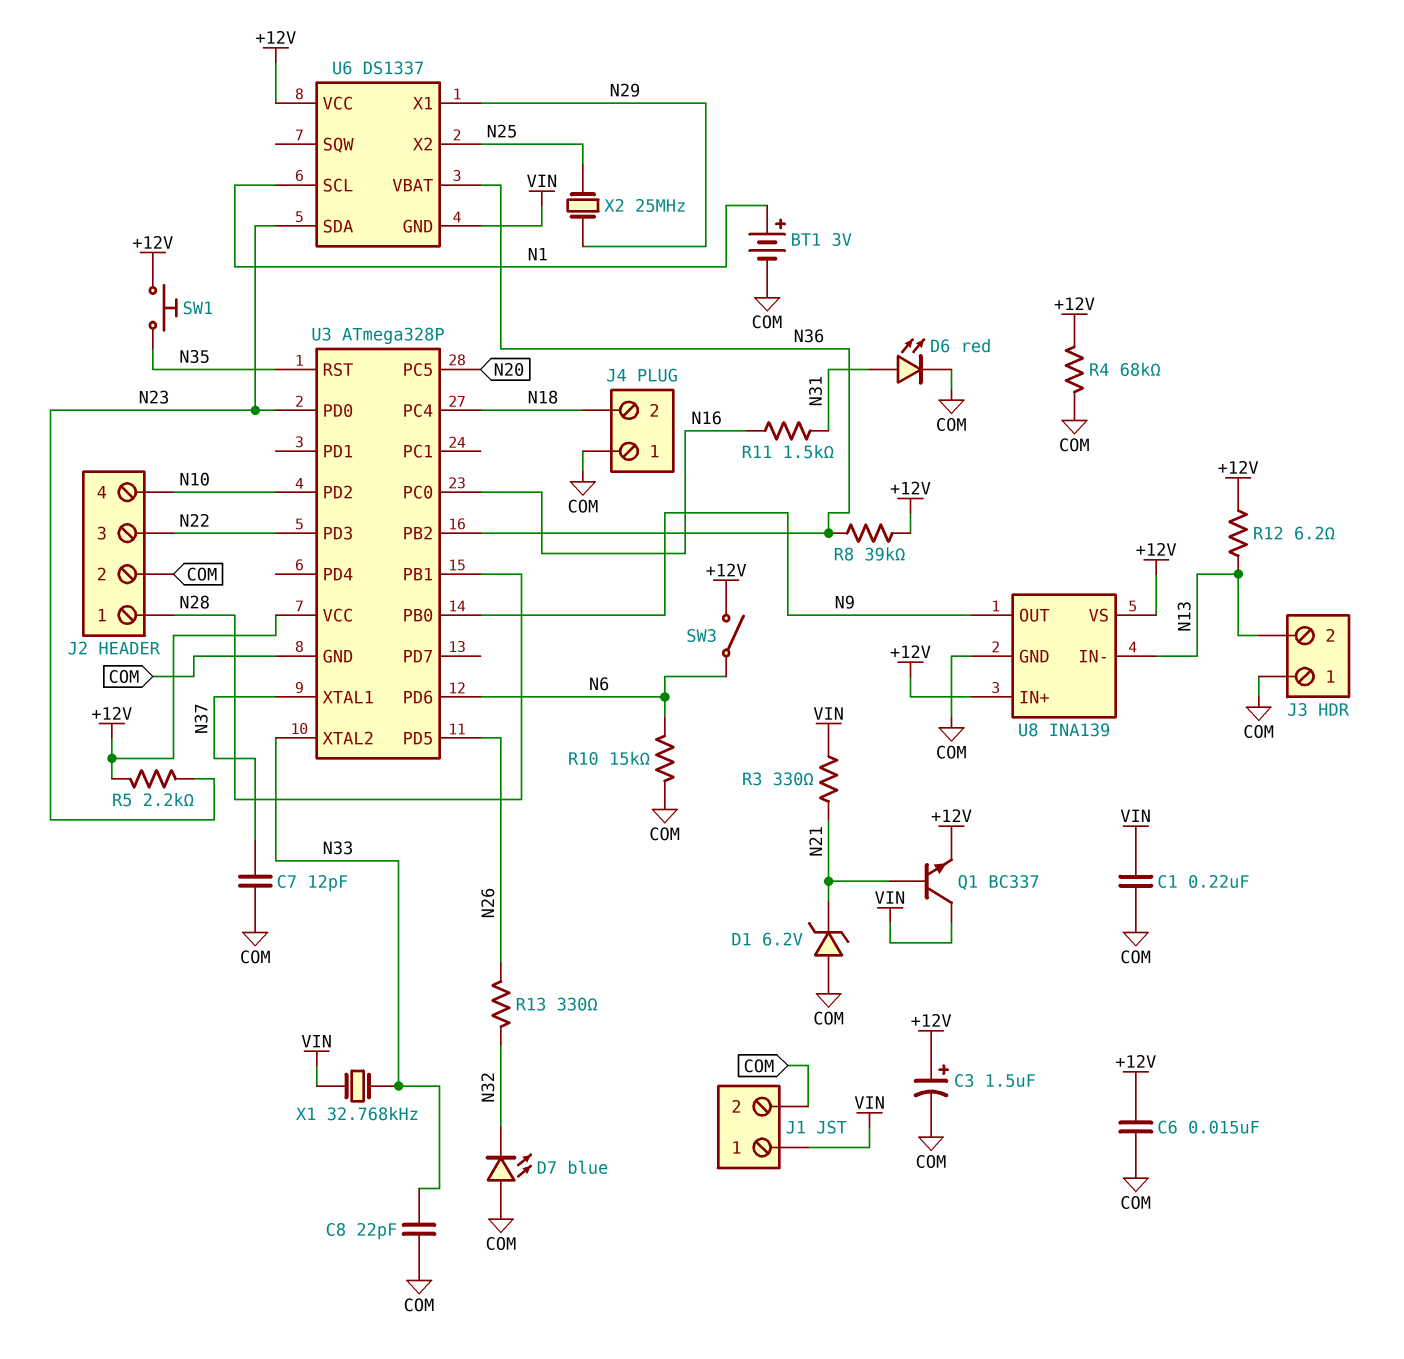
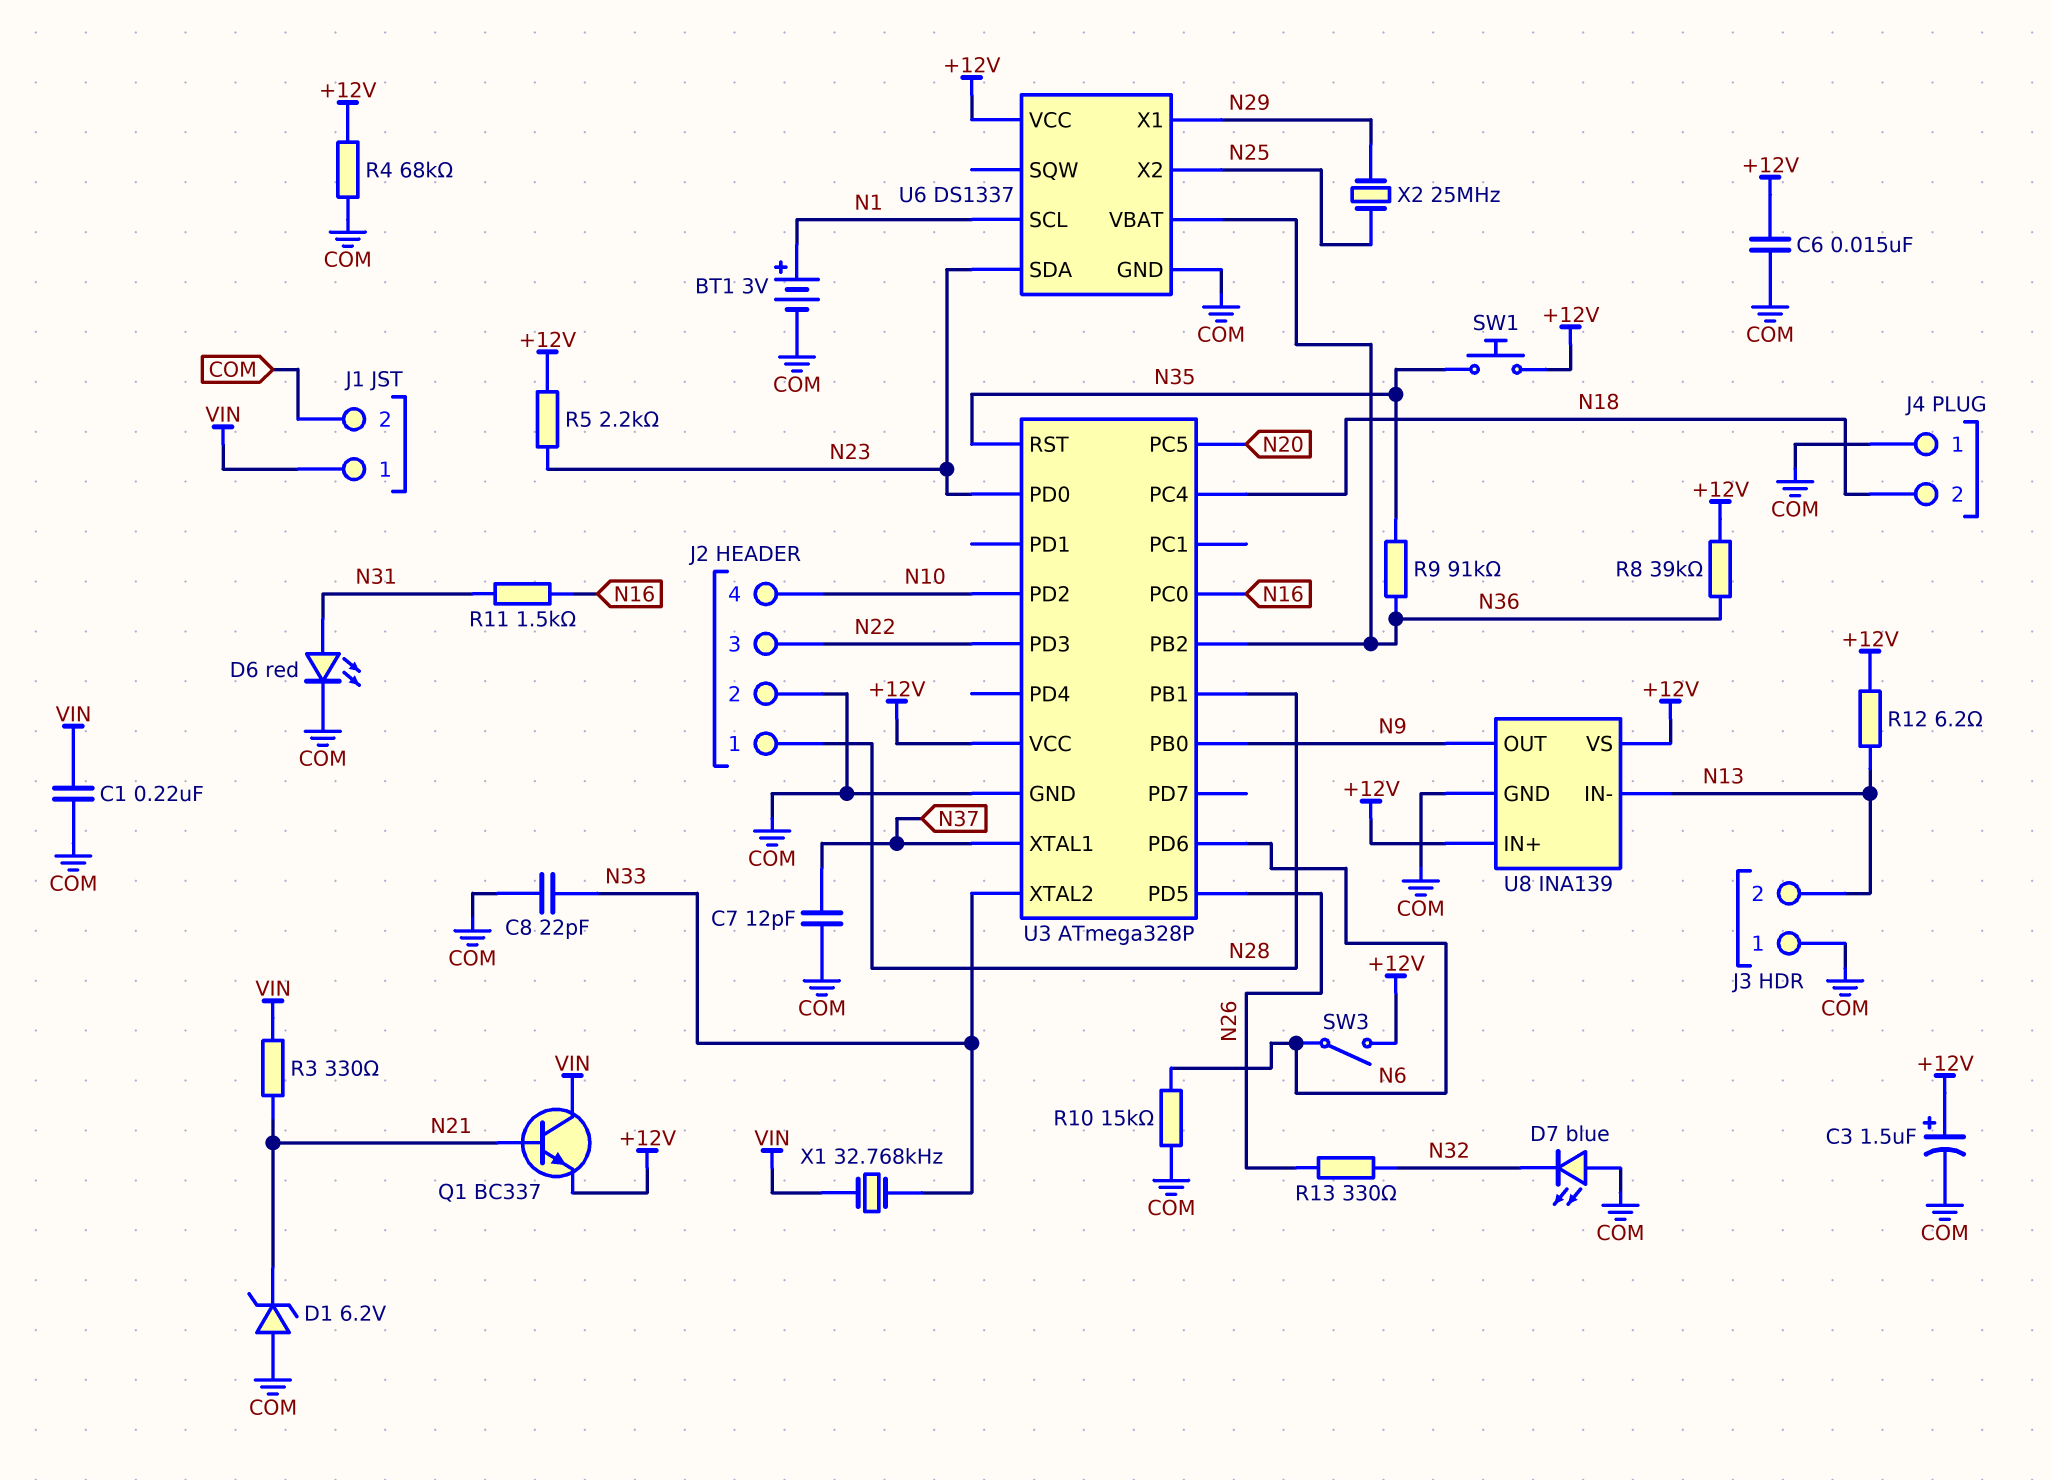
R9: none -> 91k (N35, N36)
U6 pin GND: VIN -> COM

